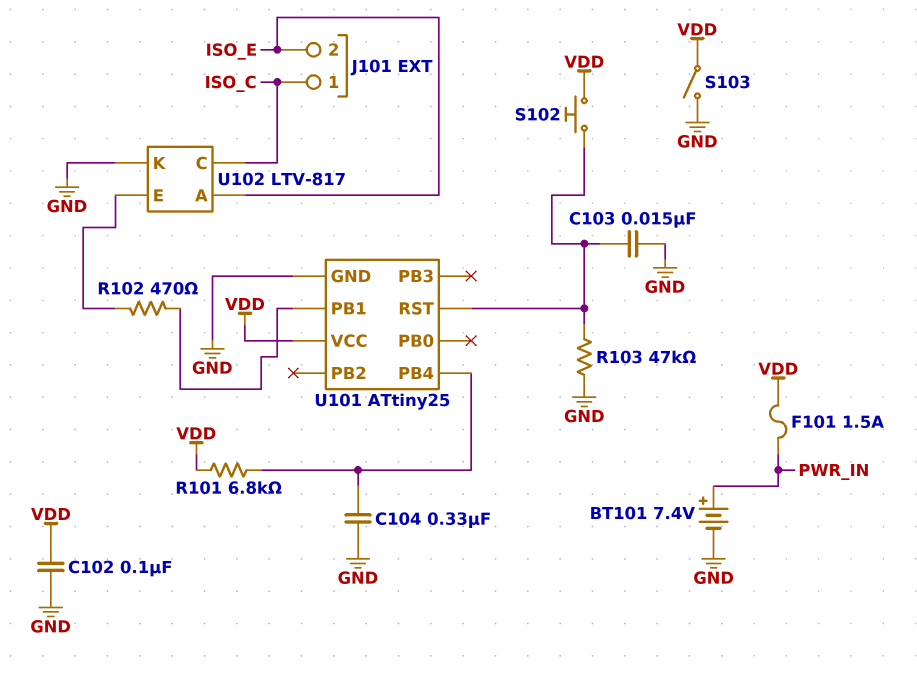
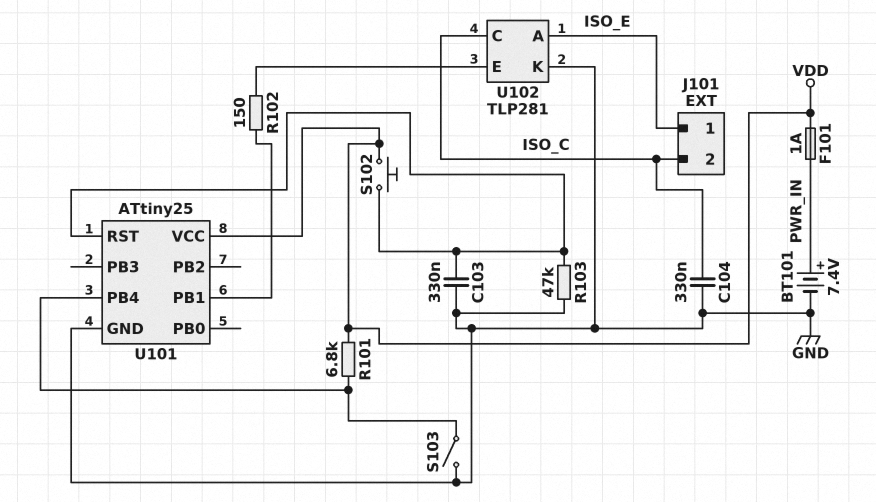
C102: 100nF (GND, VDD) -> none
C103: 15nF (GND, U101/RST) -> 330nF (GND, U101/RST)
C104: 330nF (GND, U101/PB4) -> 330nF (GND, ISO_C)
F101: 1.5A (PWR_IN, VDD) -> 1A (PWR_IN, VDD)
J101 pin 1: ISO_C -> ISO_E
J101 pin 2: ISO_E -> ISO_C
R102: 470 (U101/PB1, U102/E) -> 150 (U101/PB1, U102/E)
S103: switch (GND, VDD) -> switch (GND, U101/PB4)
U102: LTV-817 -> TLP281

